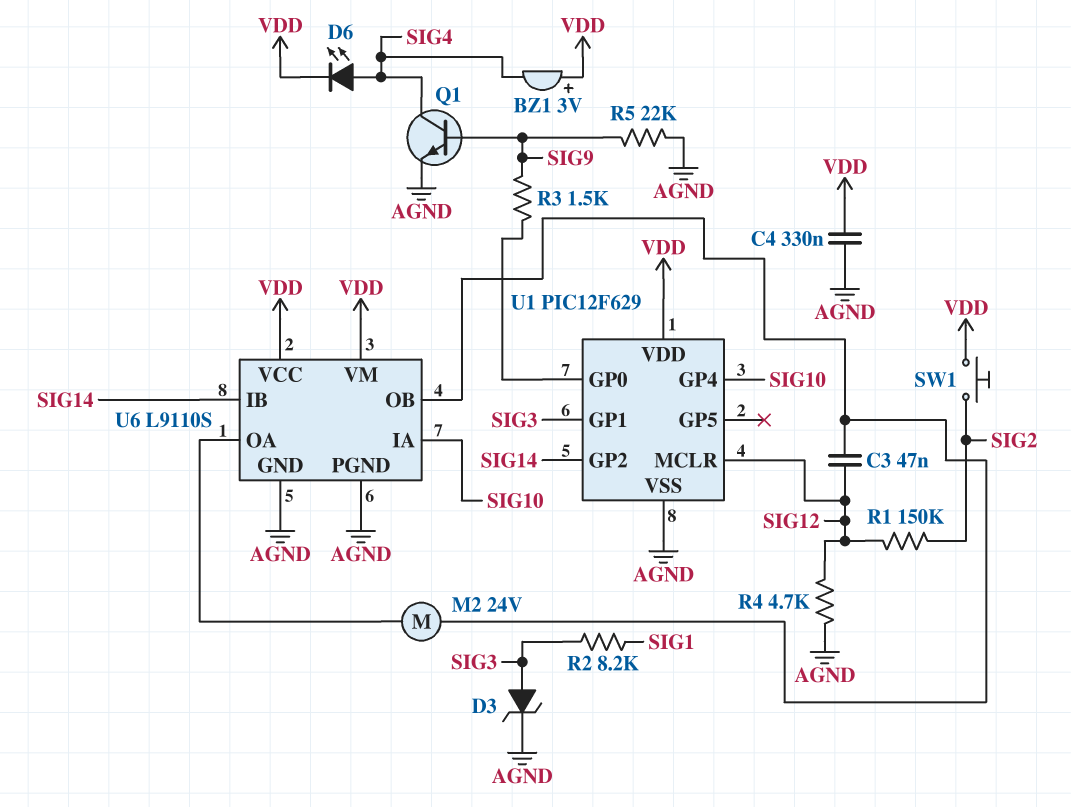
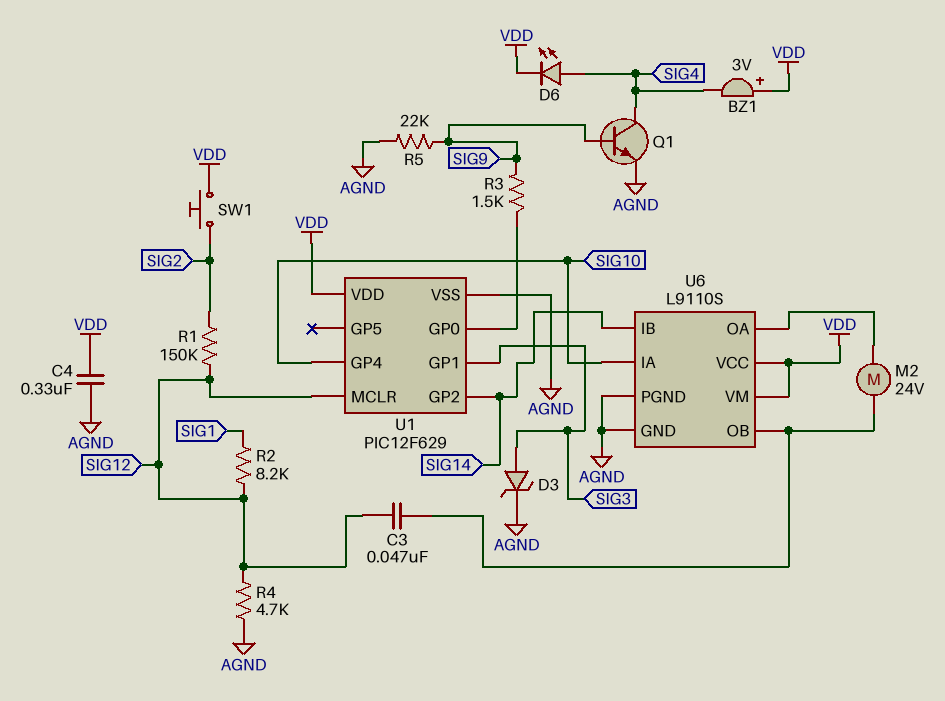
R2: 8.2k (SIG1, SIG3) -> 8.2k (SIG1, SIG12)

